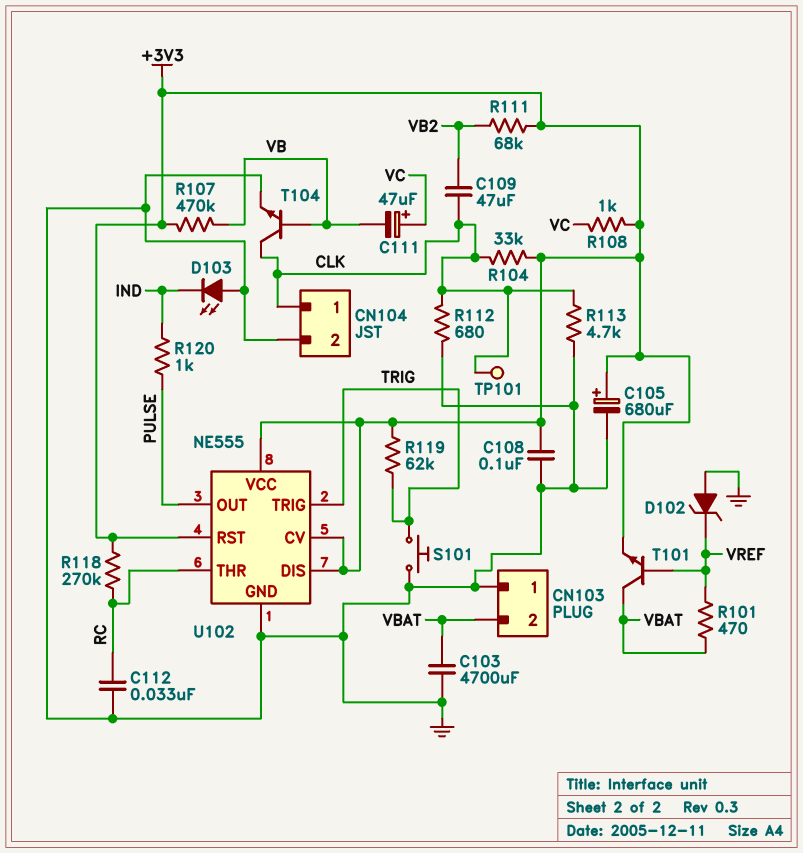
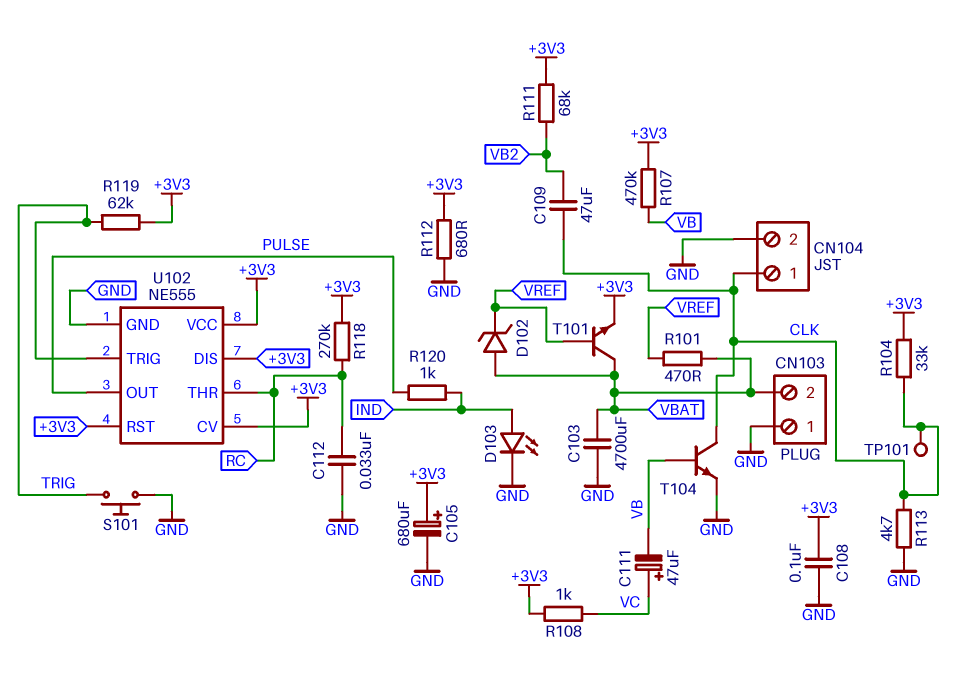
D102: zener (A GND, K VREF) -> zener (A VBAT, K VREF)
D103: LED (A GND, K IND) -> LED (A IND, K GND)
R112: 680 (CLK, GND) -> 680 (+3V3, GND)

